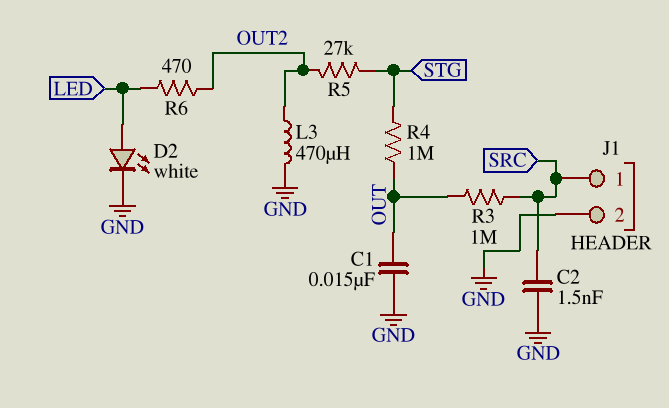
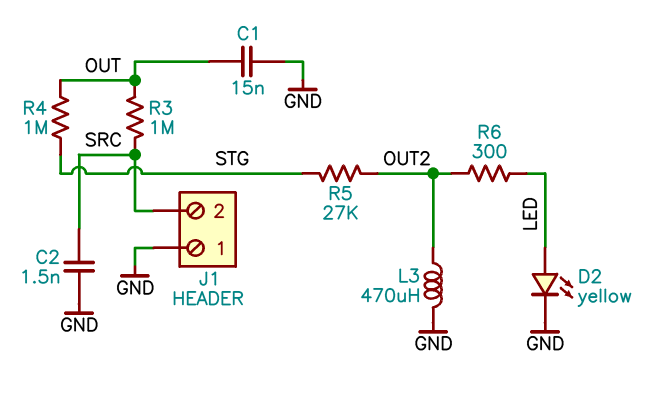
D2: LED white (A LED, K GND) -> LED yellow (A LED, K GND)
J1 pin 1: SRC -> GND
J1 pin 2: GND -> SRC
R6: 470 (LED, OUT2) -> 300 (LED, OUT2)

